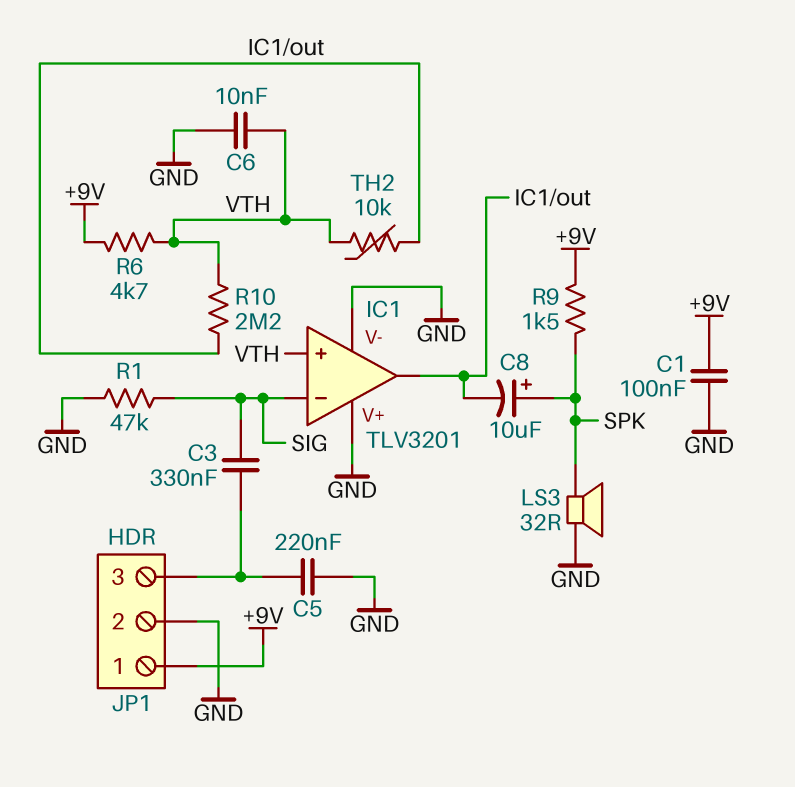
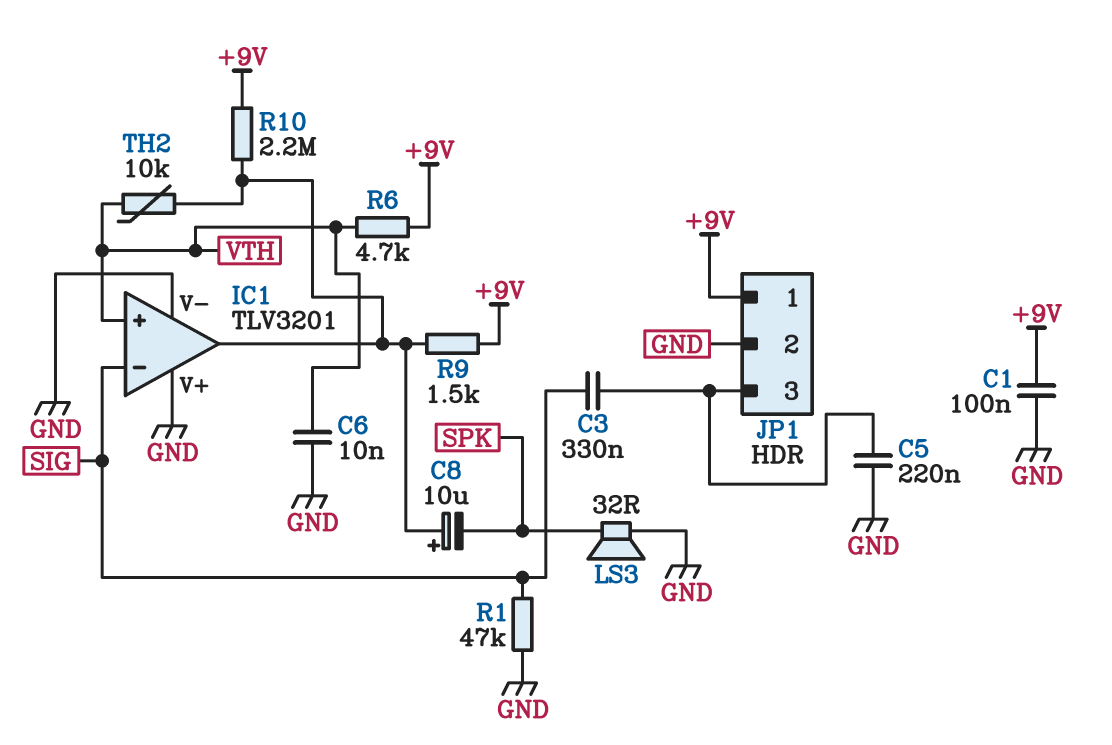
C8: 10uF (plus SPK, minus IC1/out) -> 10uF (plus IC1/out, minus SPK)
R9: 1.5k (+9V, SPK) -> 1.5k (+9V, IC1/out)
R10: 2.2M (IC1/out, VTH) -> 2.2M (+9V, IC1/out)

